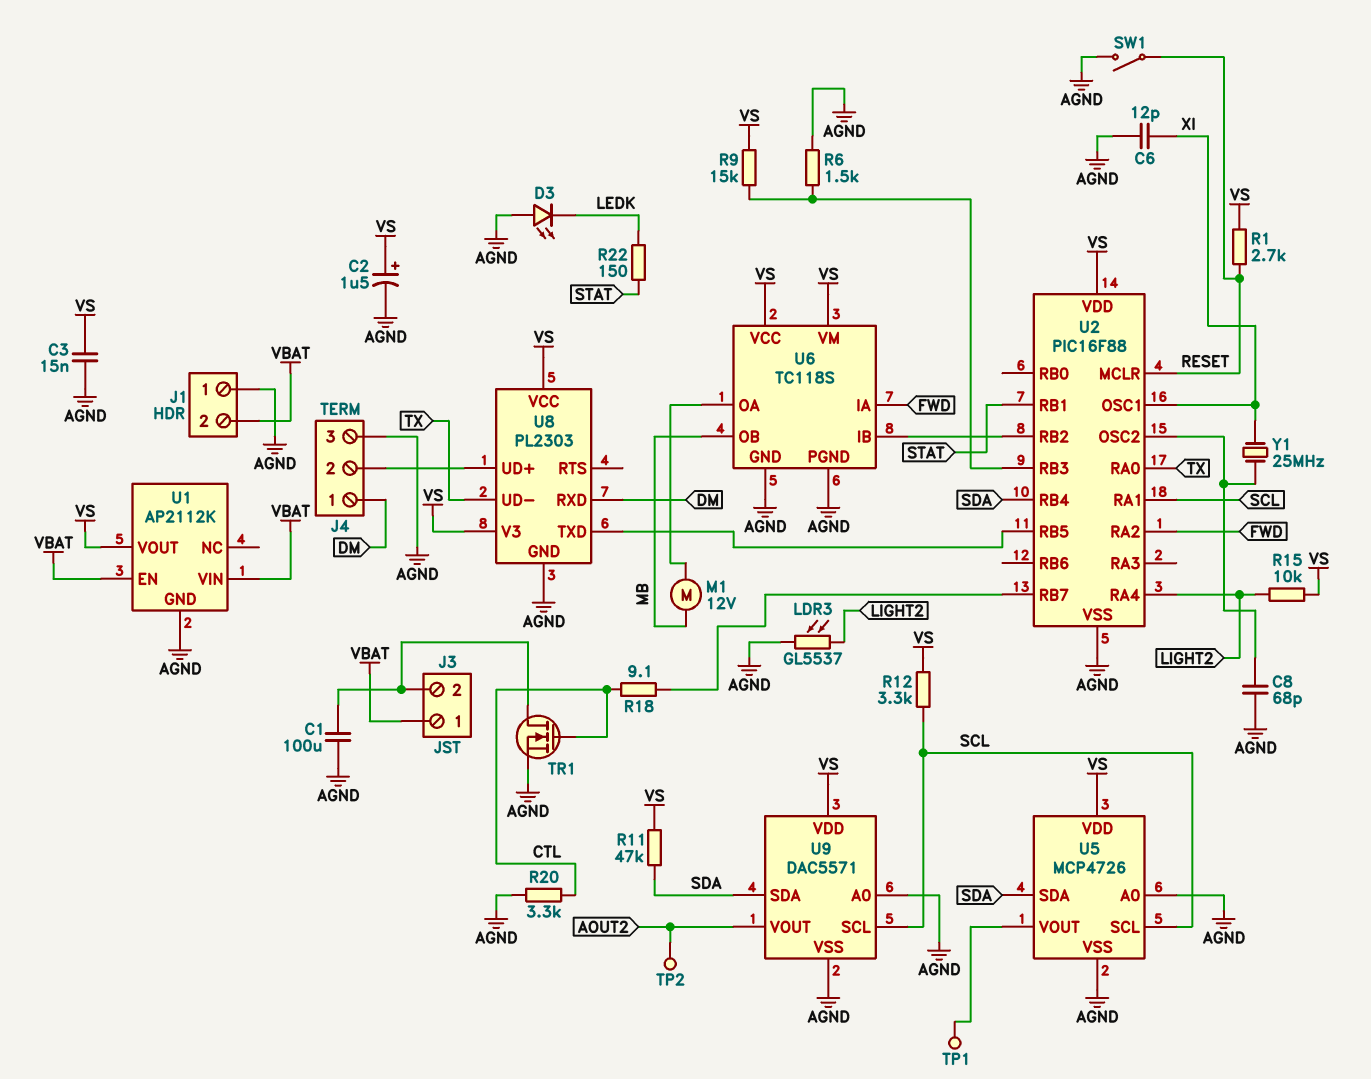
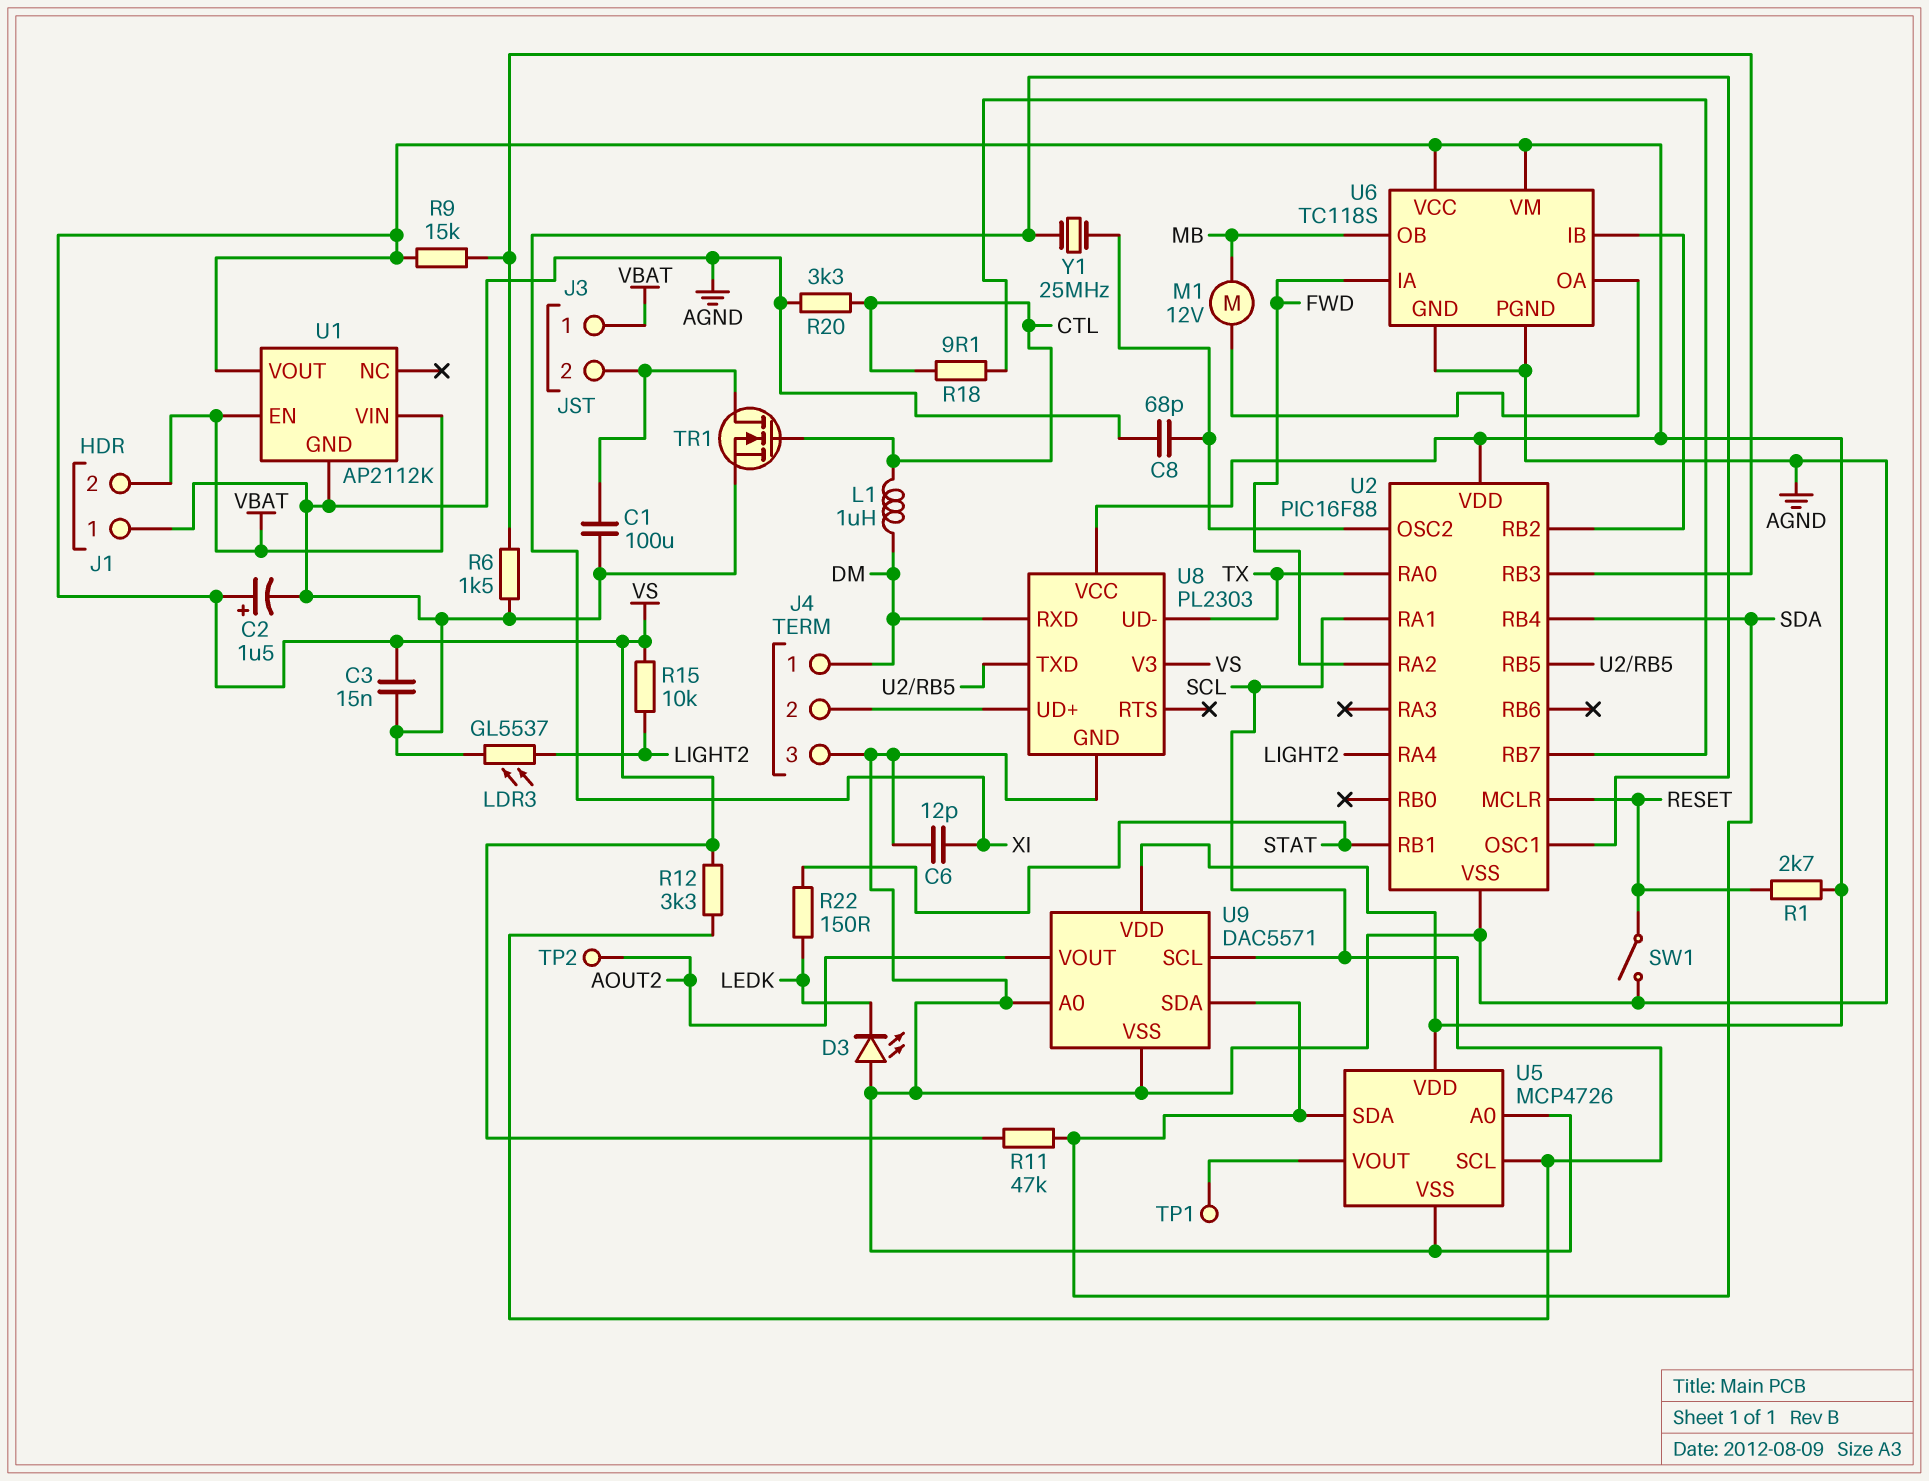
L1: none -> 1uH (CTL, DM)

